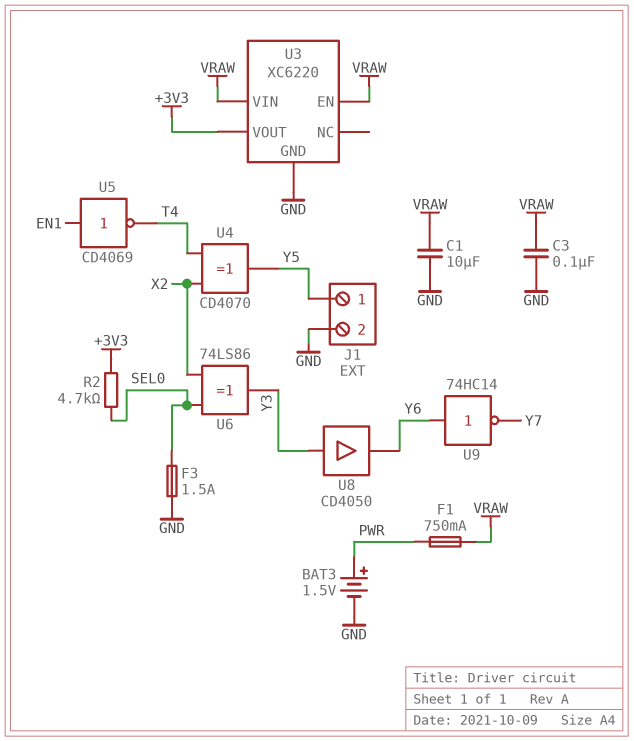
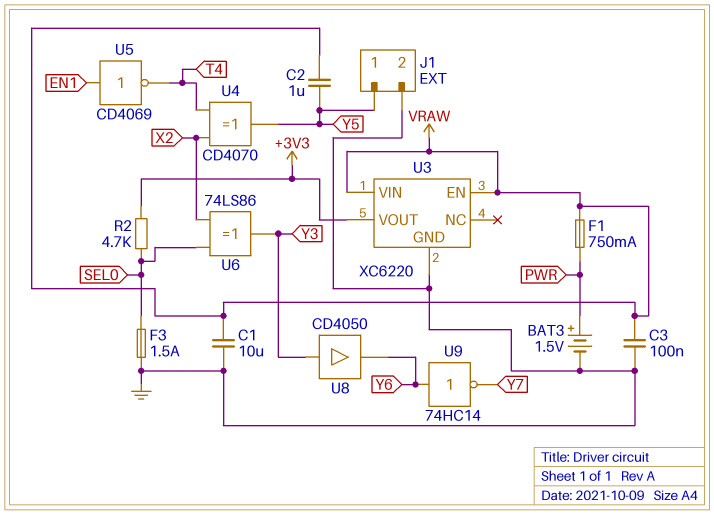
C2: none -> 1uF (VRAW, Y5)

